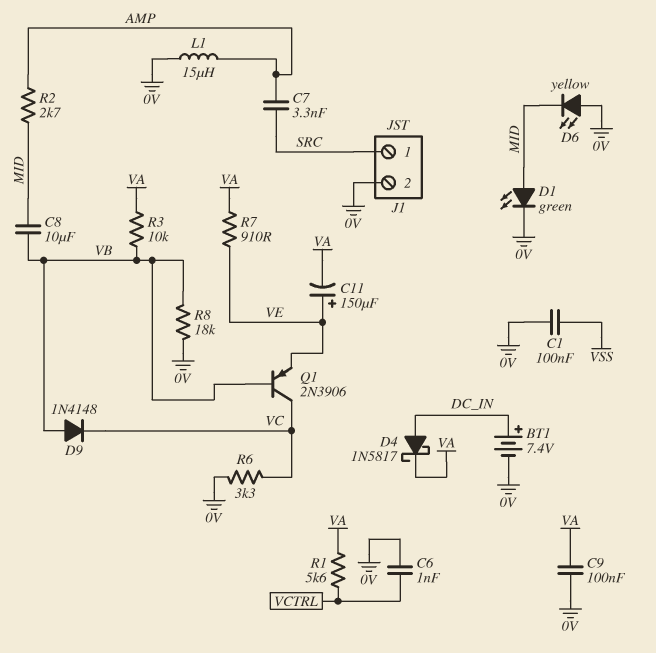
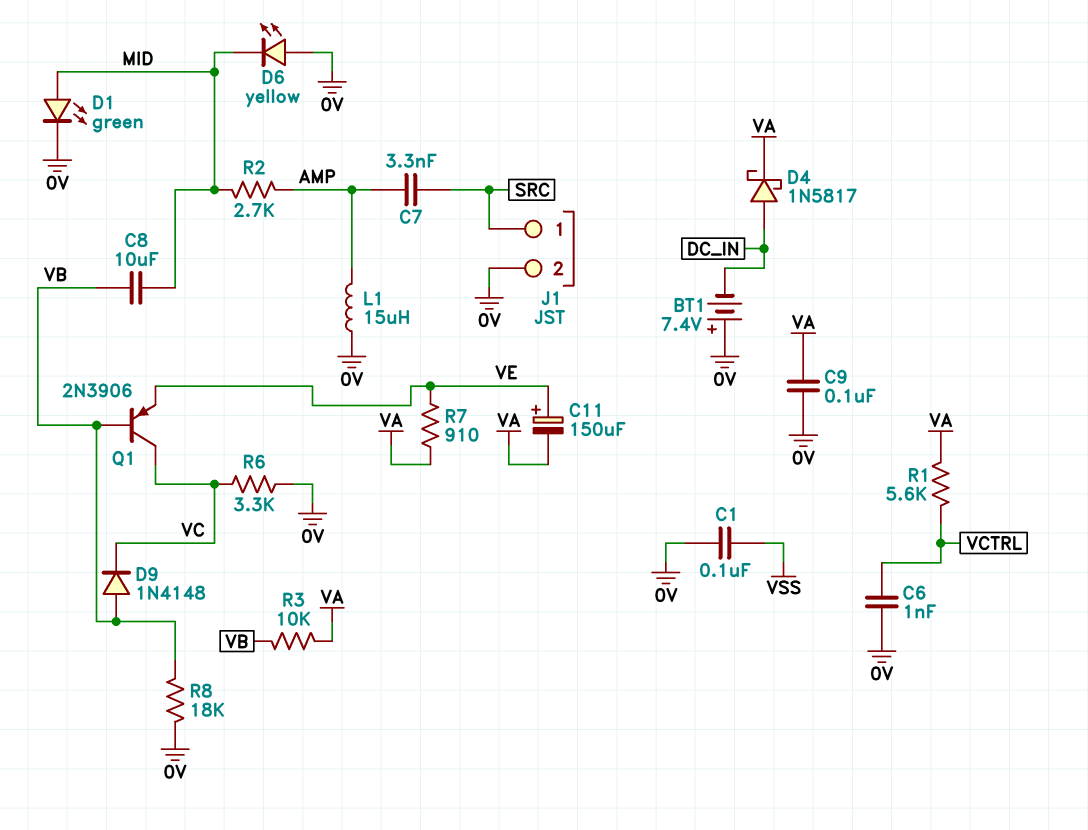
BT1: 7.4V (plus DC_IN, minus 0V) -> 7.4V (plus 0V, minus DC_IN)

